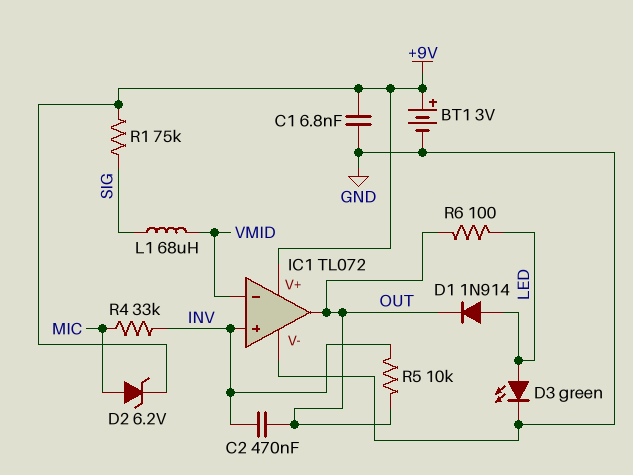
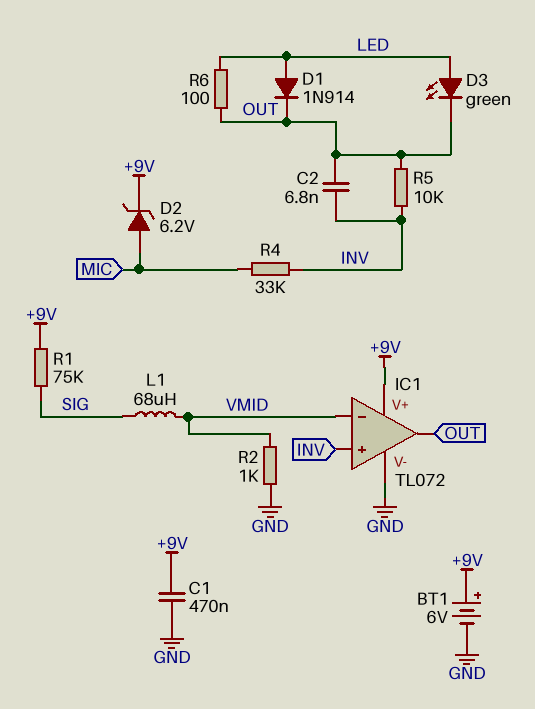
BT1: 3V (plus +9V, minus GND) -> 6V (plus +9V, minus GND)
C1: 6.8nF (+9V, GND) -> 470nF (+9V, GND)
C2: 470nF (INV, OUT) -> 6.8nF (INV, OUT)
D3: LED green (A LED, K GND) -> LED green (A LED, K OUT)
R2: none -> 1k (GND, VMID)

